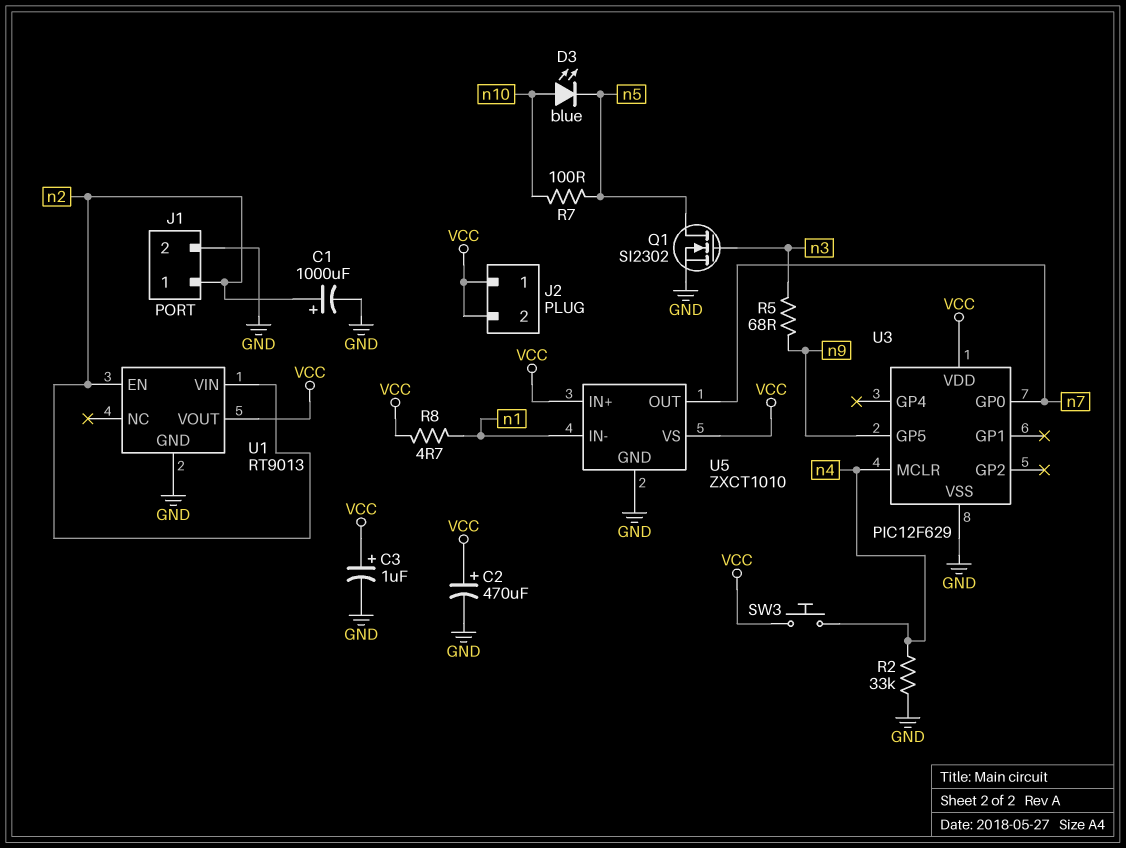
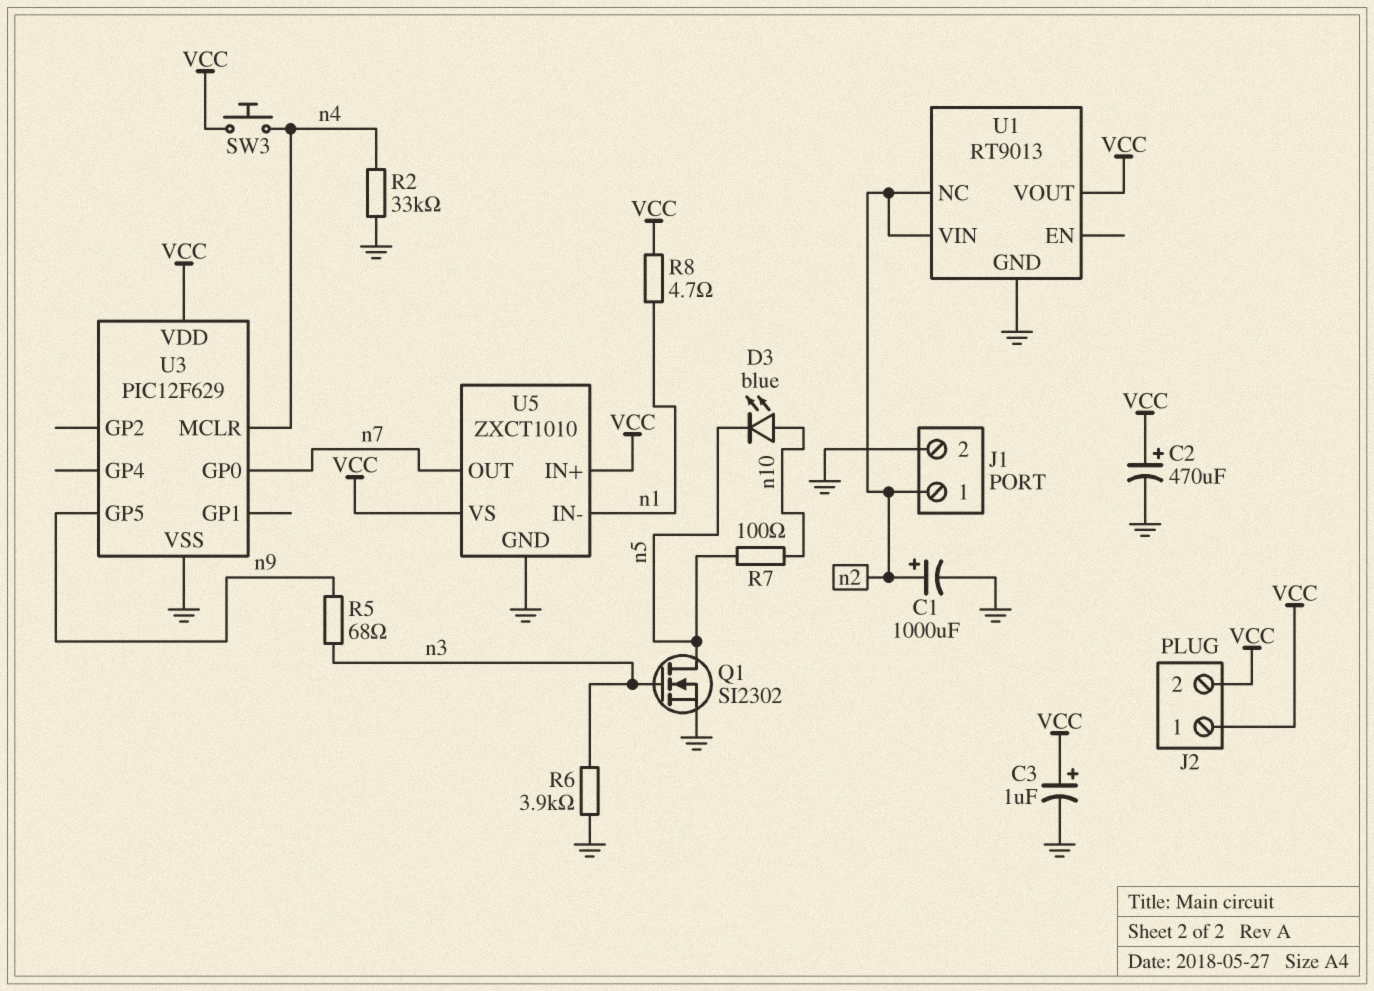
R6: none -> 3.9k (GND, n3)
U1 pin EN: n2 -> none
U1 pin NC: none -> n2

